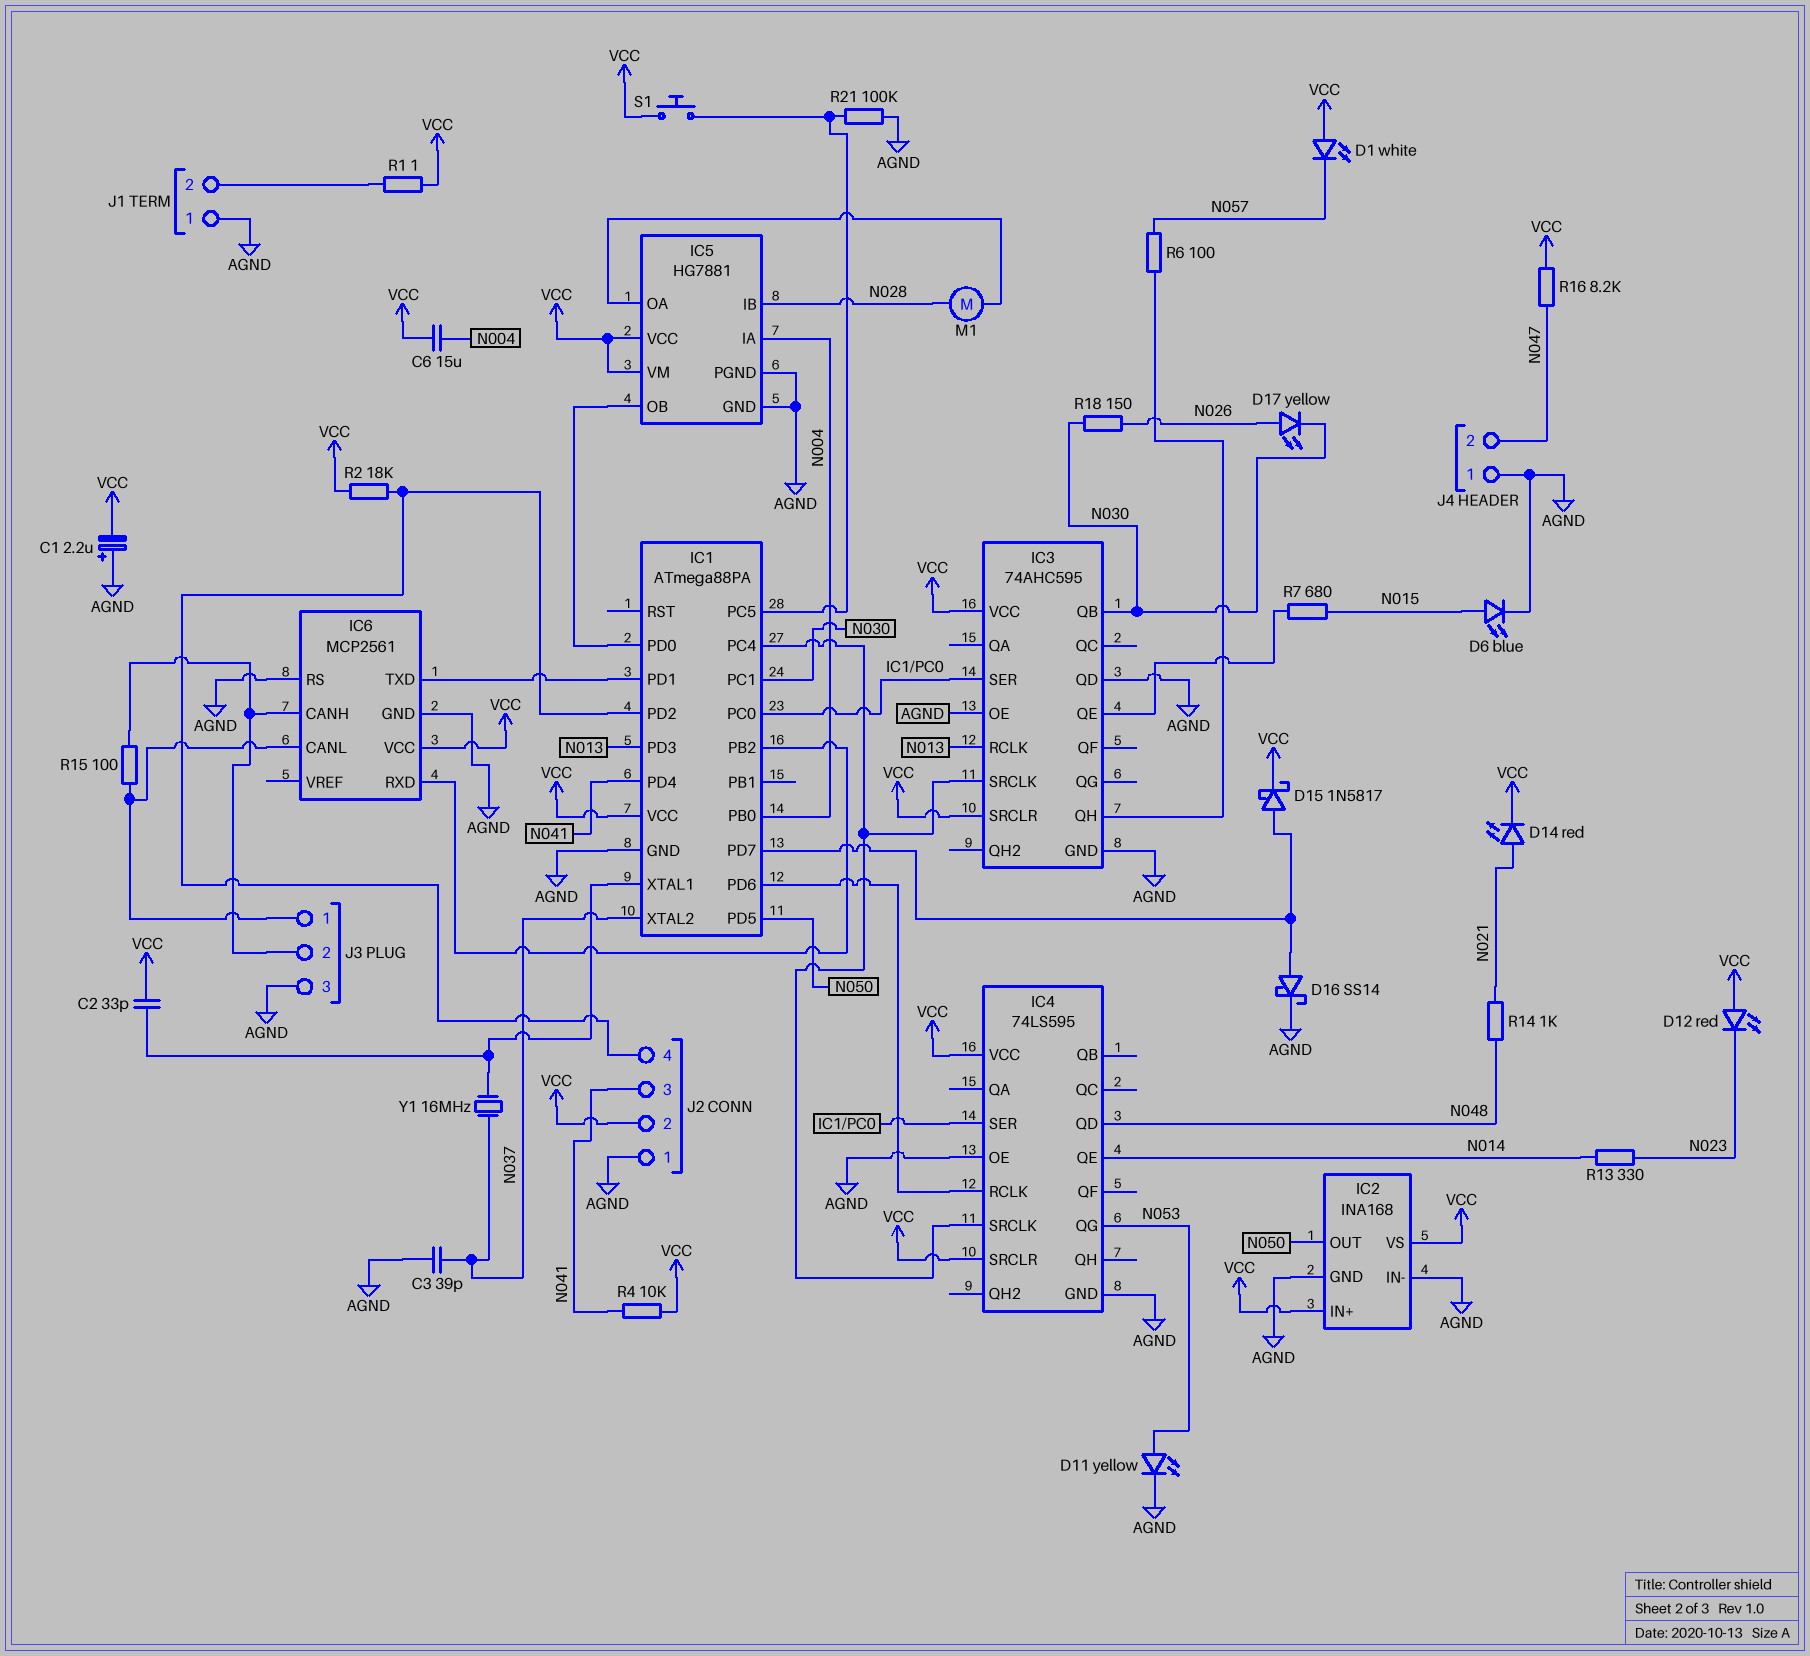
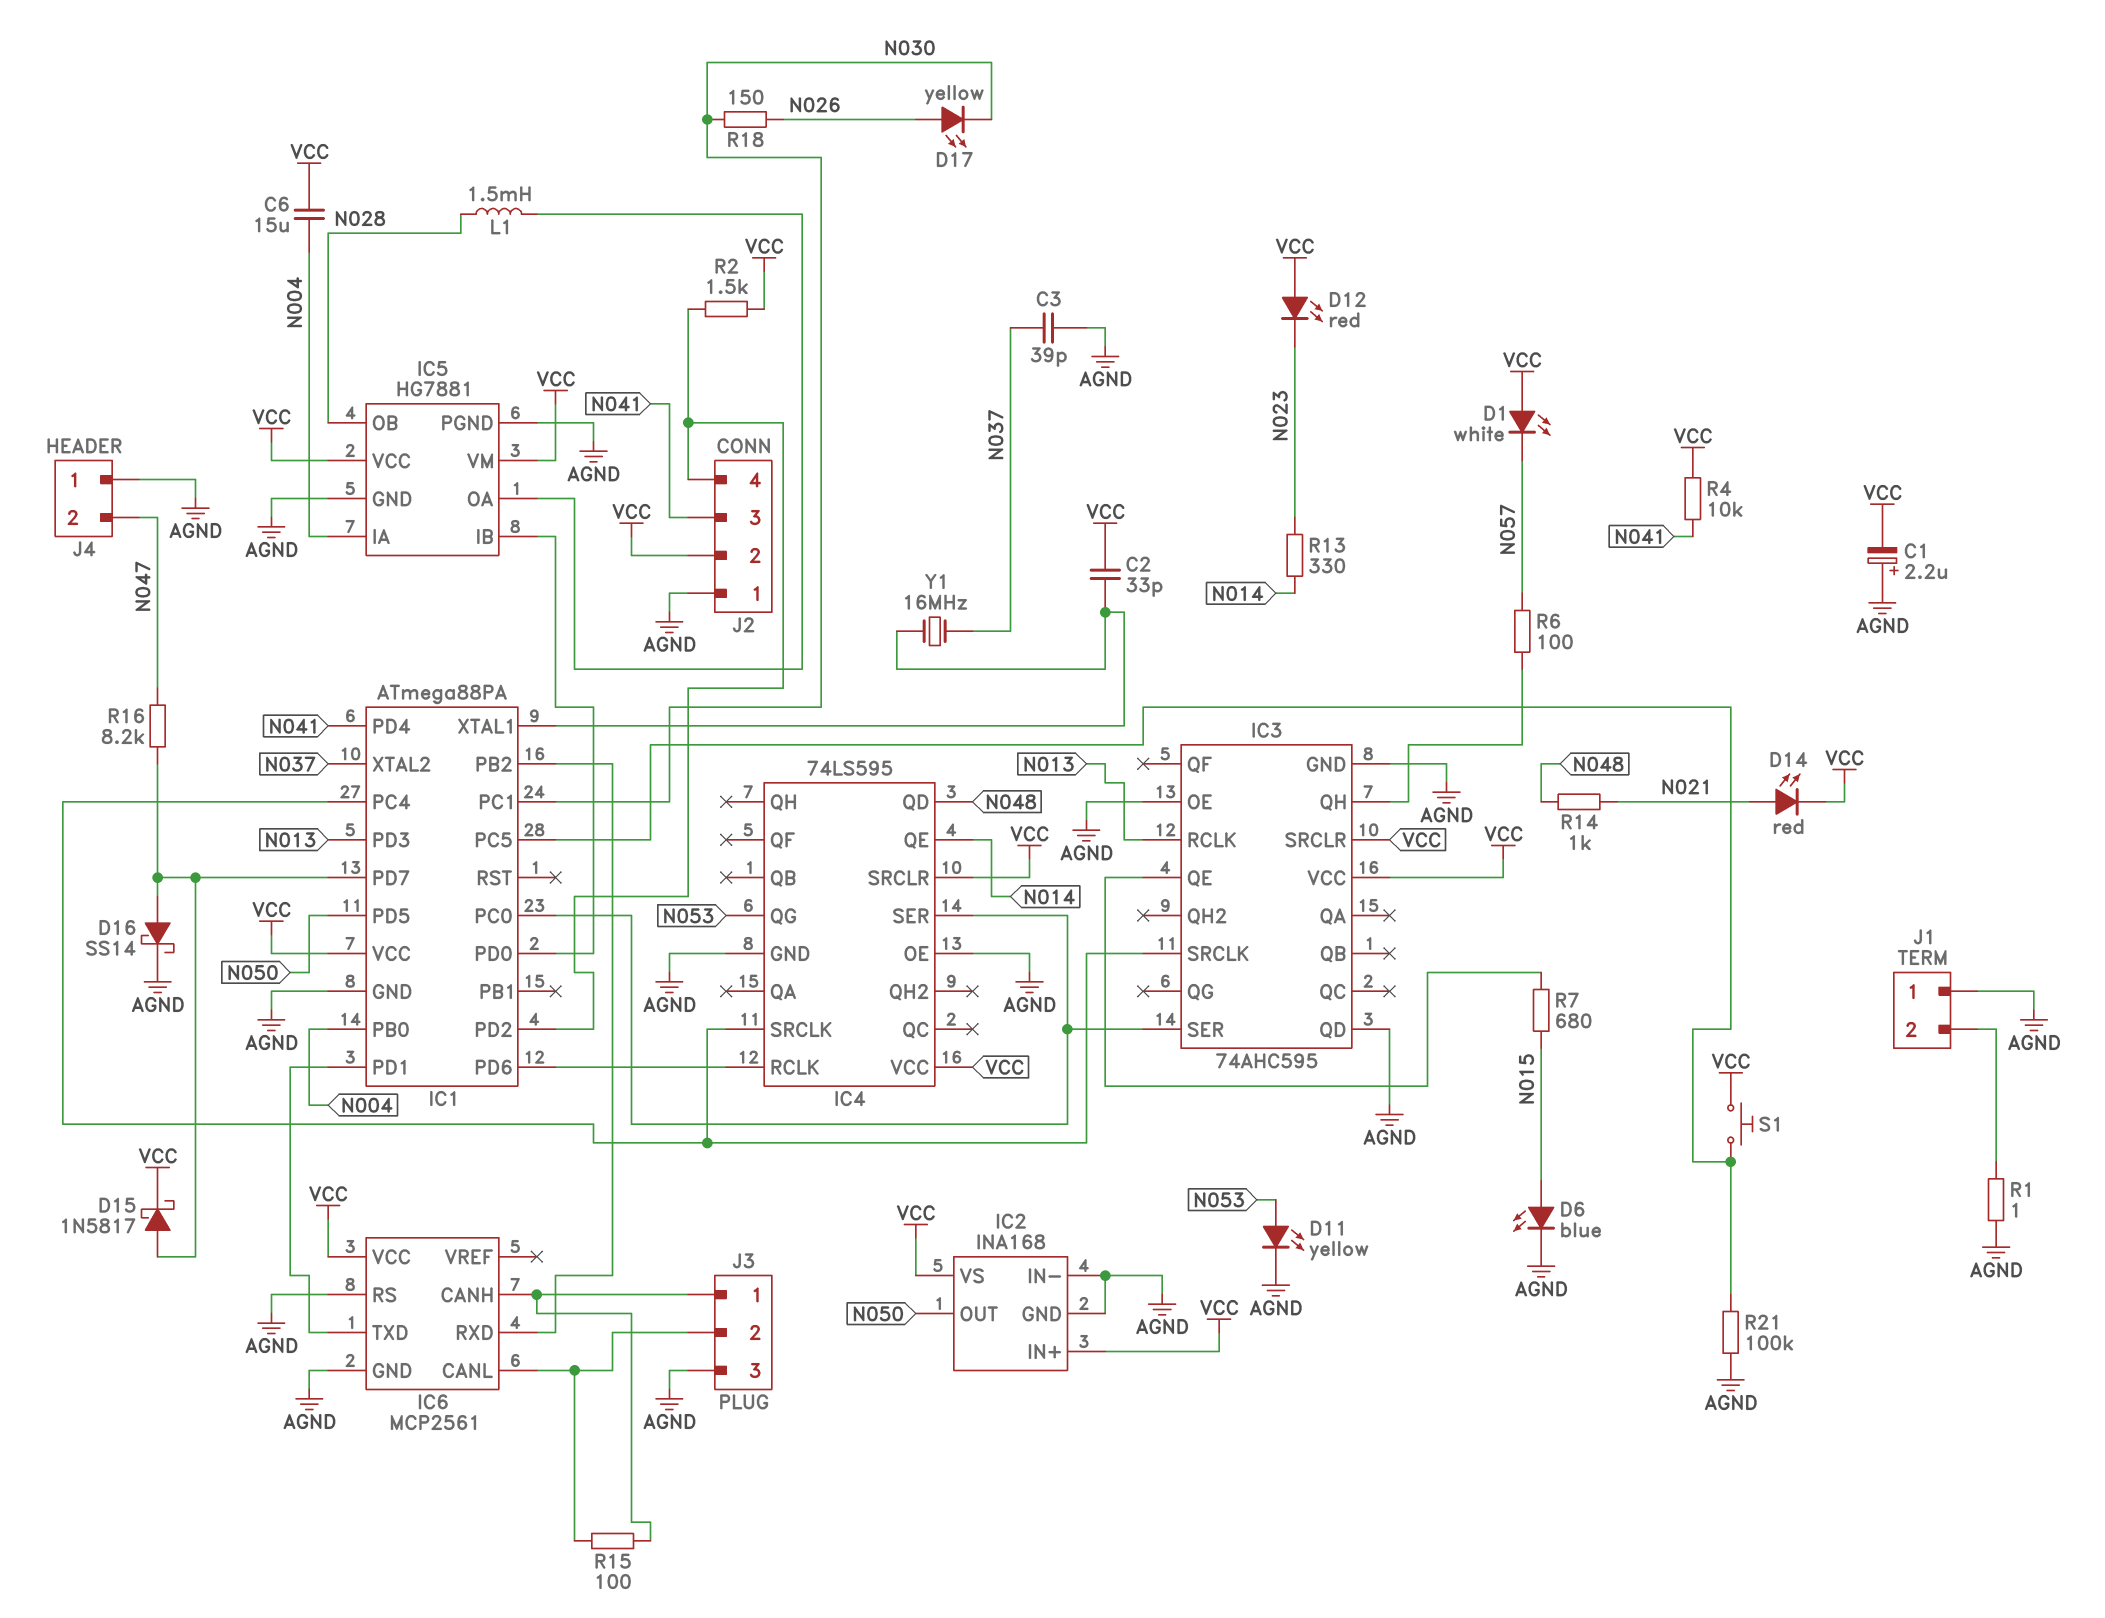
IC3 pin QB: N030 -> none
IC5 pin IB: N028 -> IC1/PD0
IC5 pin OB: IC1/PD0 -> N028
J3 pin 1: IC6/CANL -> IC6/CANH
J3 pin 2: IC6/CANH -> IC6/CANL
L1: none -> 1.5mH (IC5/OA, N028)
M1: motor (IC5/OA, N028) -> none
R1: 1 (J1/2, VCC) -> 1 (AGND, J1/2)
R2: 18k (IC1/PD2, VCC) -> 1.5k (IC1/PD2, VCC)
R16: 8.2k (N047, VCC) -> 8.2k (IC1/PD7, N047)

